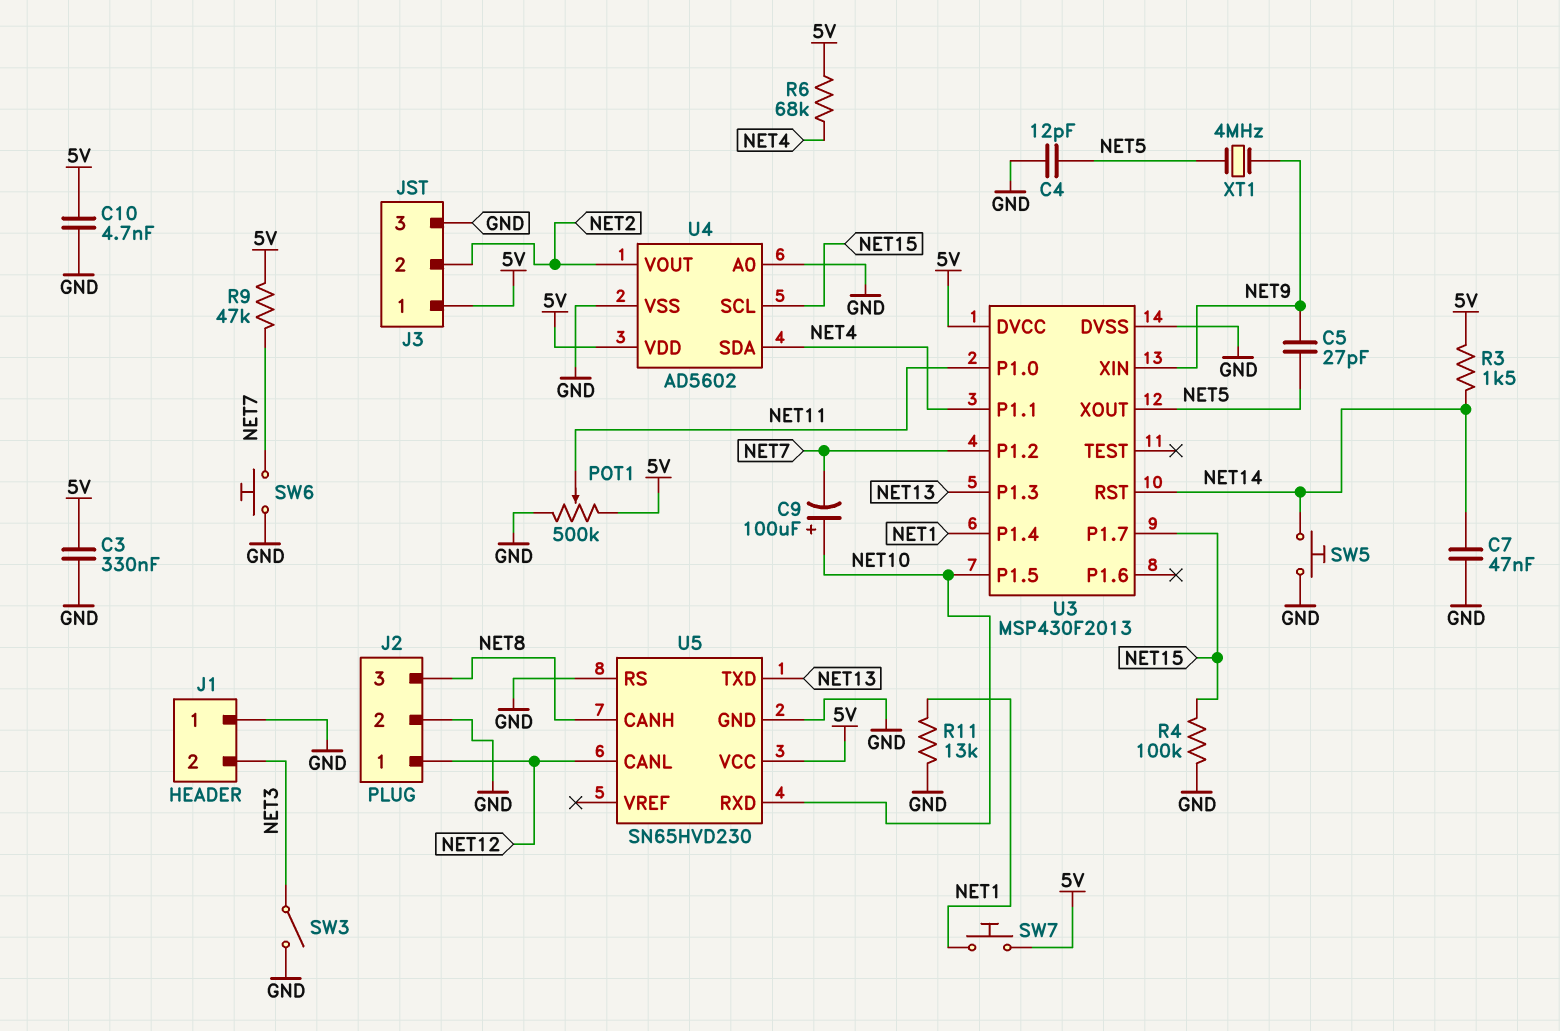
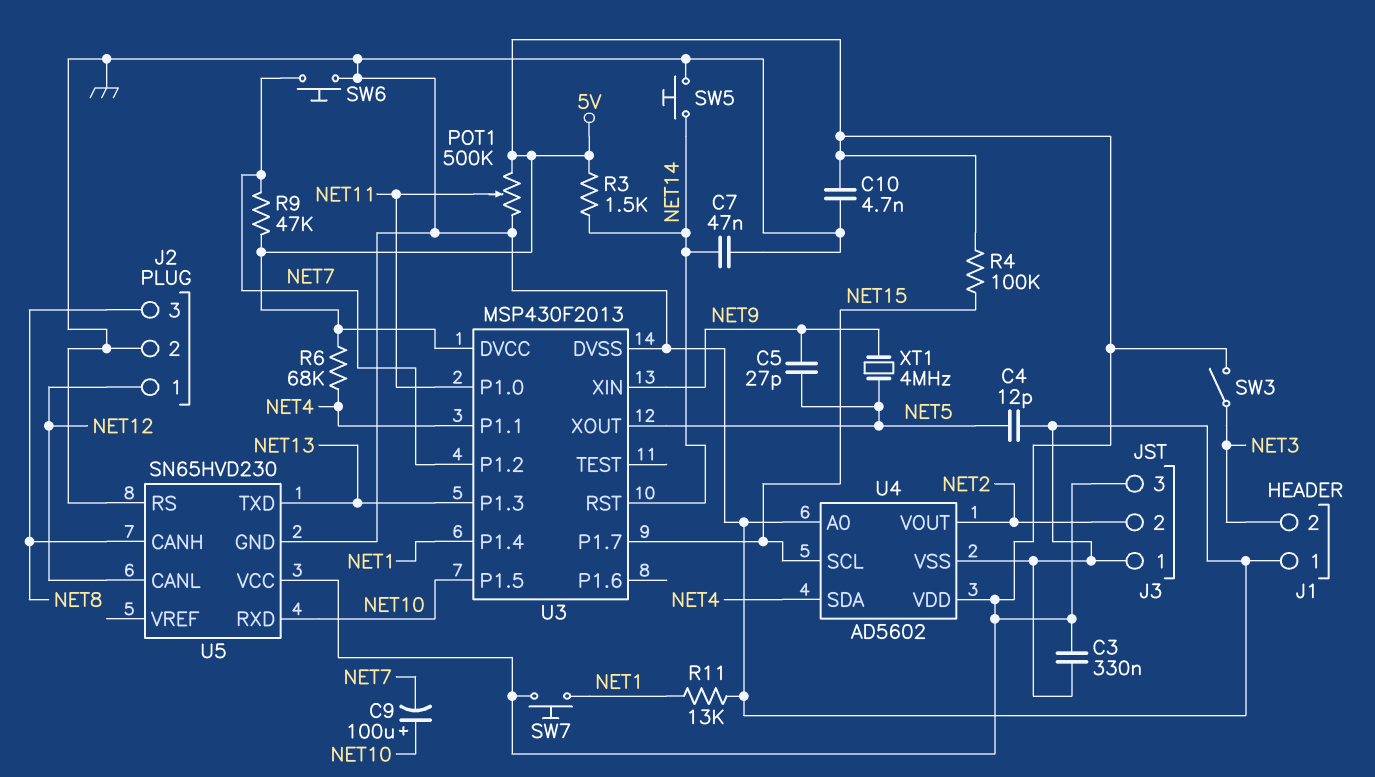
J3 pin 1: 5V -> GND
J3 pin 3: GND -> 5V
R4: 100k (GND, NET15) -> 100k (5V, NET15)
SW3: switch (GND, NET3) -> switch (5V, NET3)

